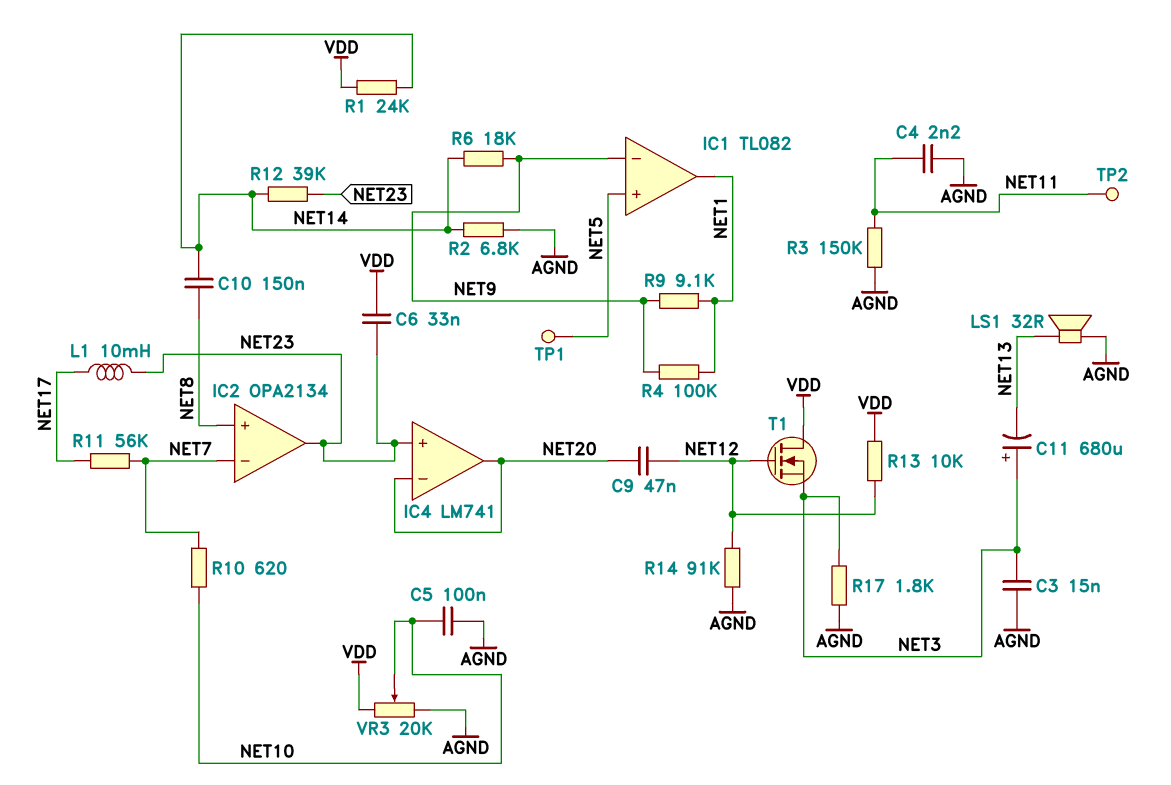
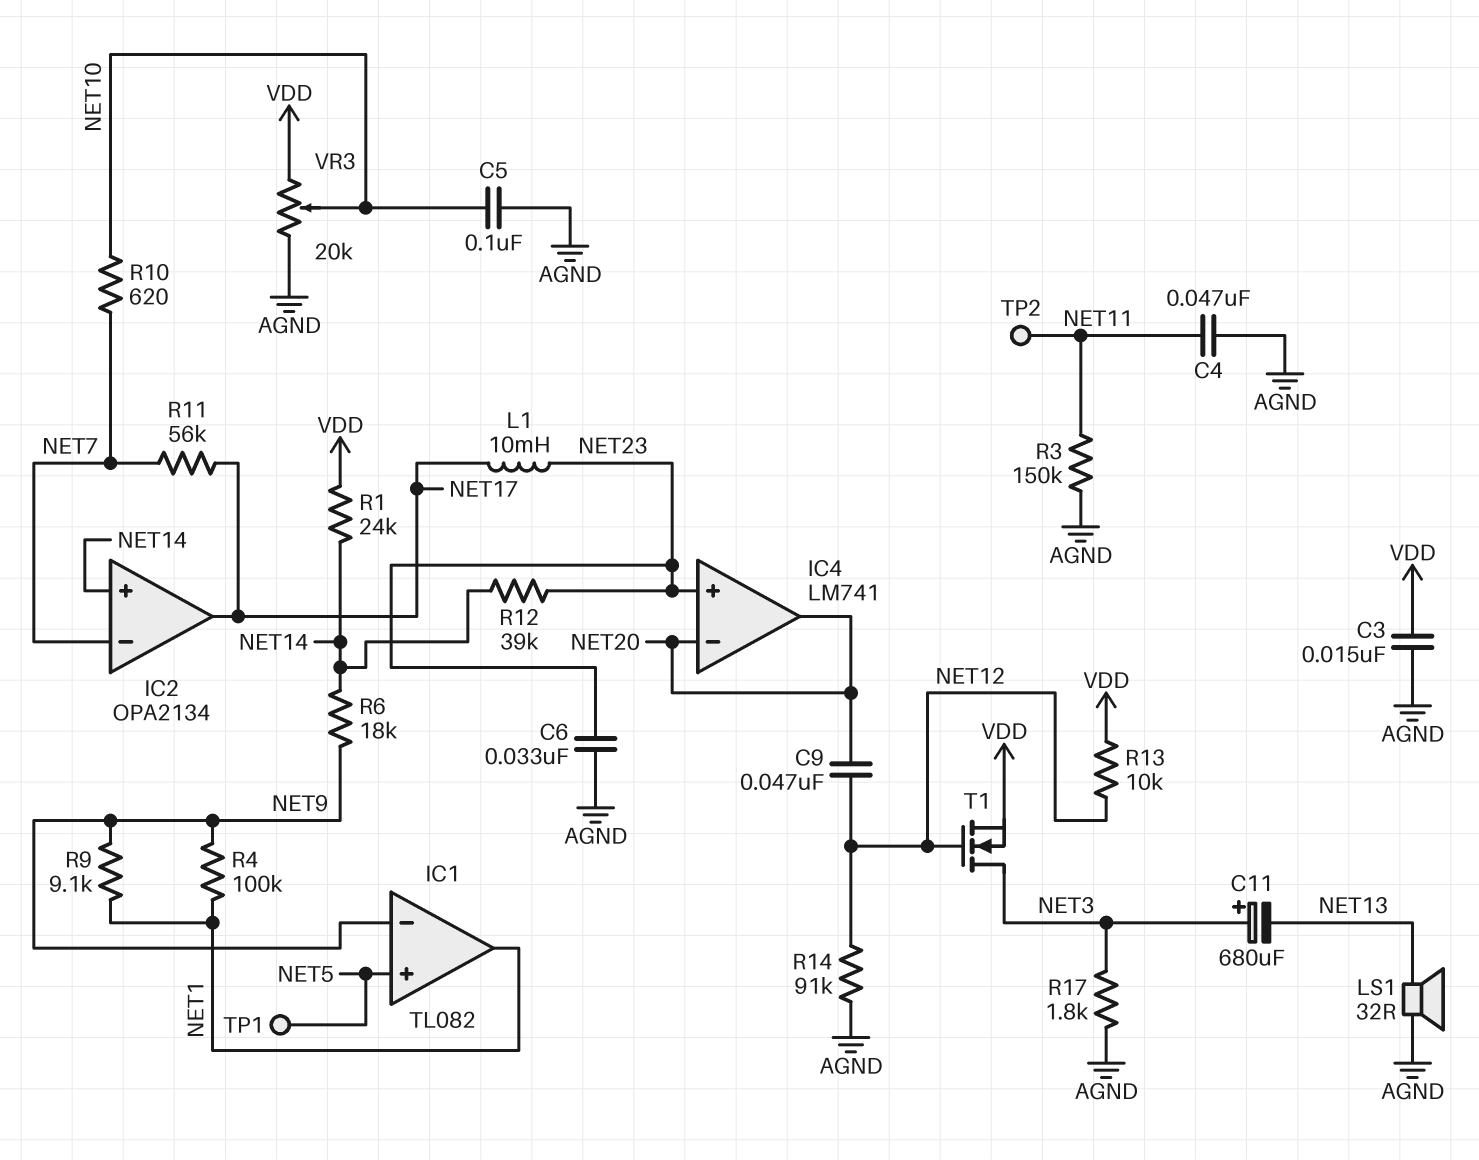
C3: 15nF (AGND, NET3) -> 15nF (AGND, VDD)
C4: 2.2nF (AGND, NET11) -> 47nF (AGND, NET11)
C6: 33nF (NET23, VDD) -> 33nF (AGND, NET23)
C10: 150nF (NET8, NET14) -> none
IC2 pin in+: NET8 -> NET14
IC2 pin out: NET23 -> NET17
R2: 6.8k (AGND, NET14) -> none
T1: NMOS (G NET12, D VDD, S NET3) -> NMOS (G NET12, D NET3, S VDD)

